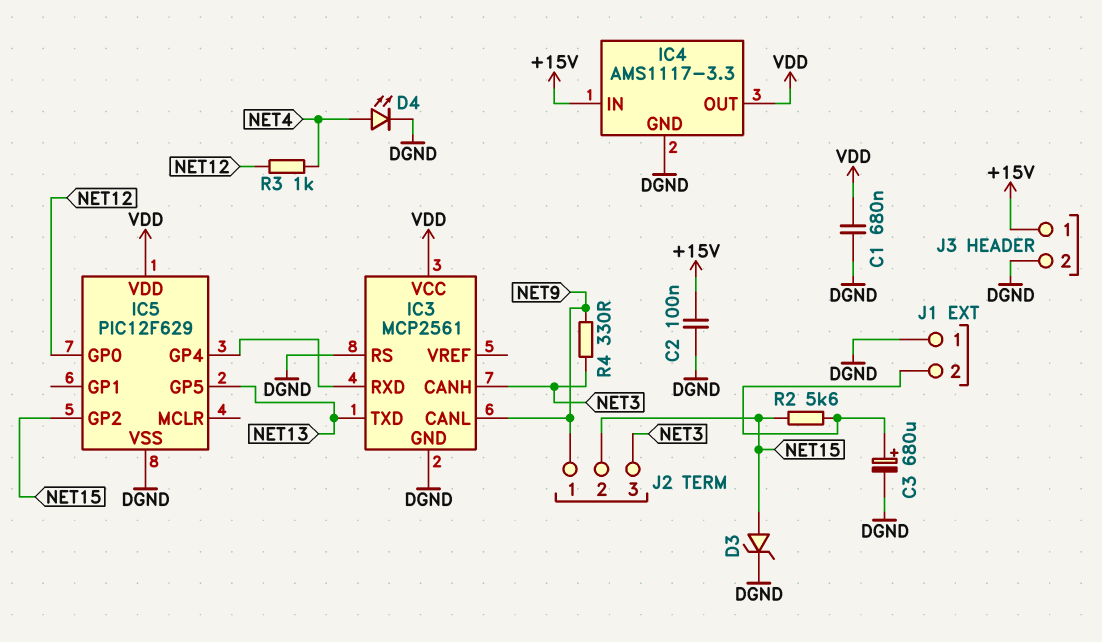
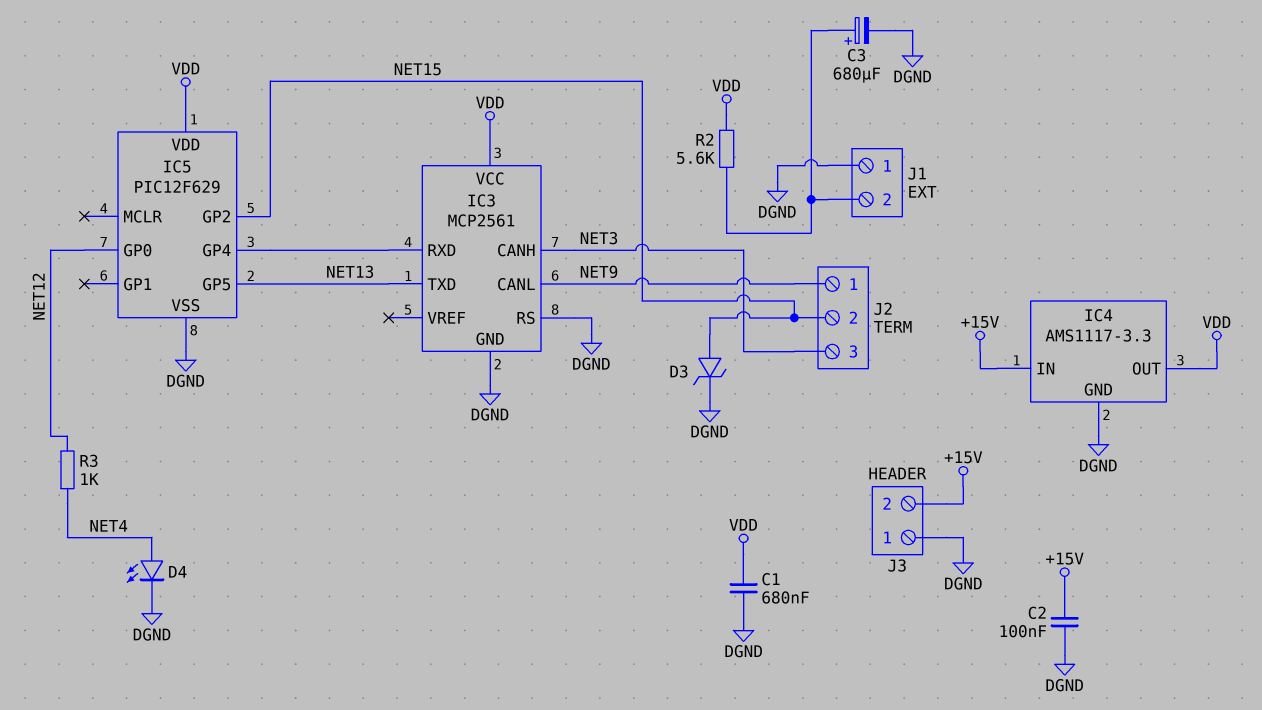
J3 pin 1: +15V -> DGND
J3 pin 2: DGND -> +15V
R2: 5.6k (J1/2, NET15) -> 5.6k (J1/2, VDD)
R4: 330 (NET3, NET9) -> none

